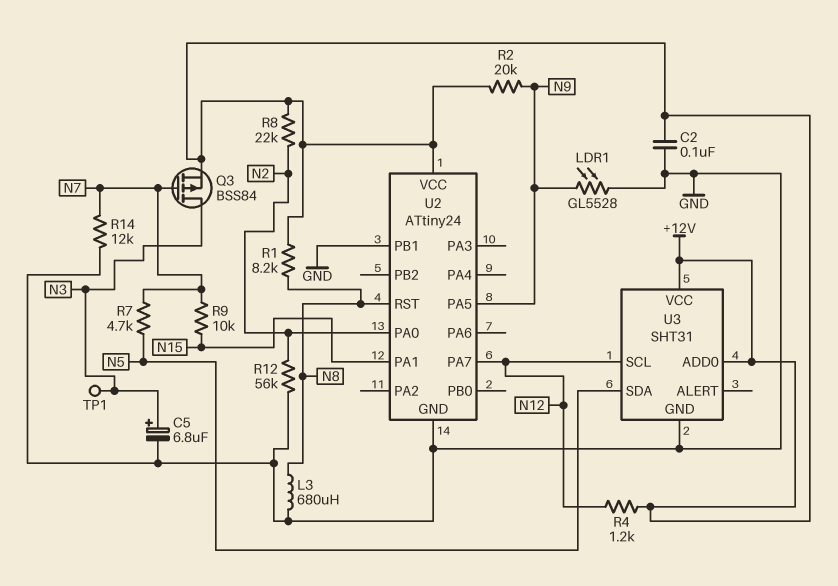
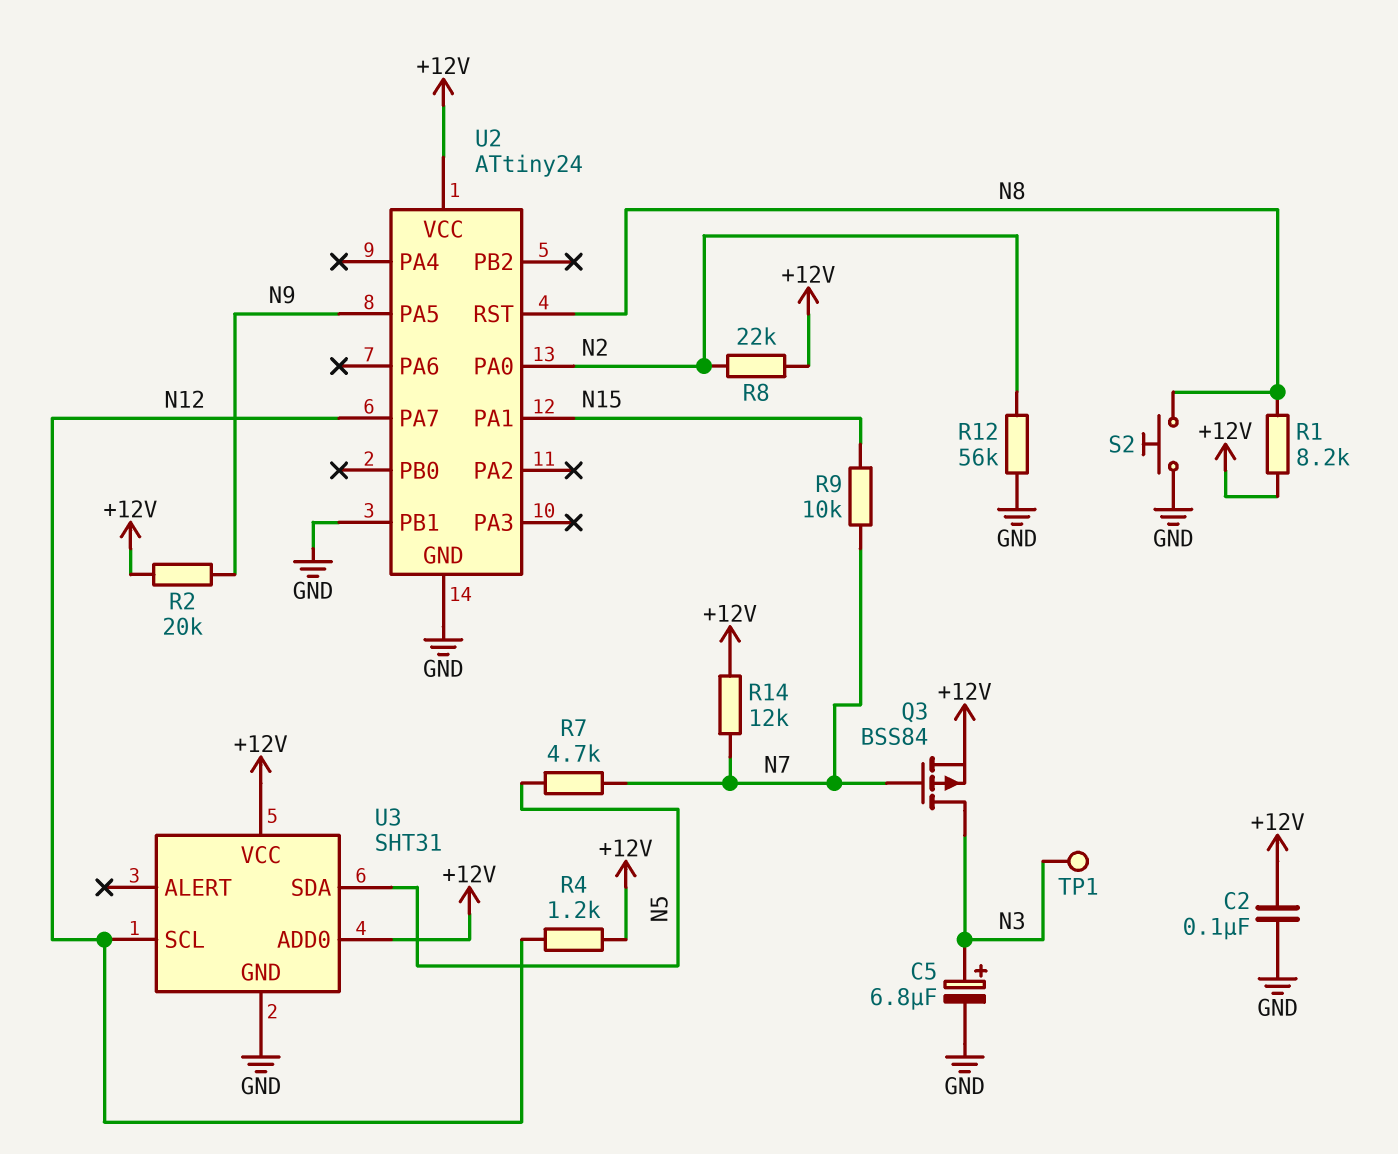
L3: 680uH (GND, N8) -> none
LDR1: GL5528 (GND, N9) -> none
R14: 12k (GND, N7) -> 12k (+12V, N7)
S2: none -> button (GND, N8)

